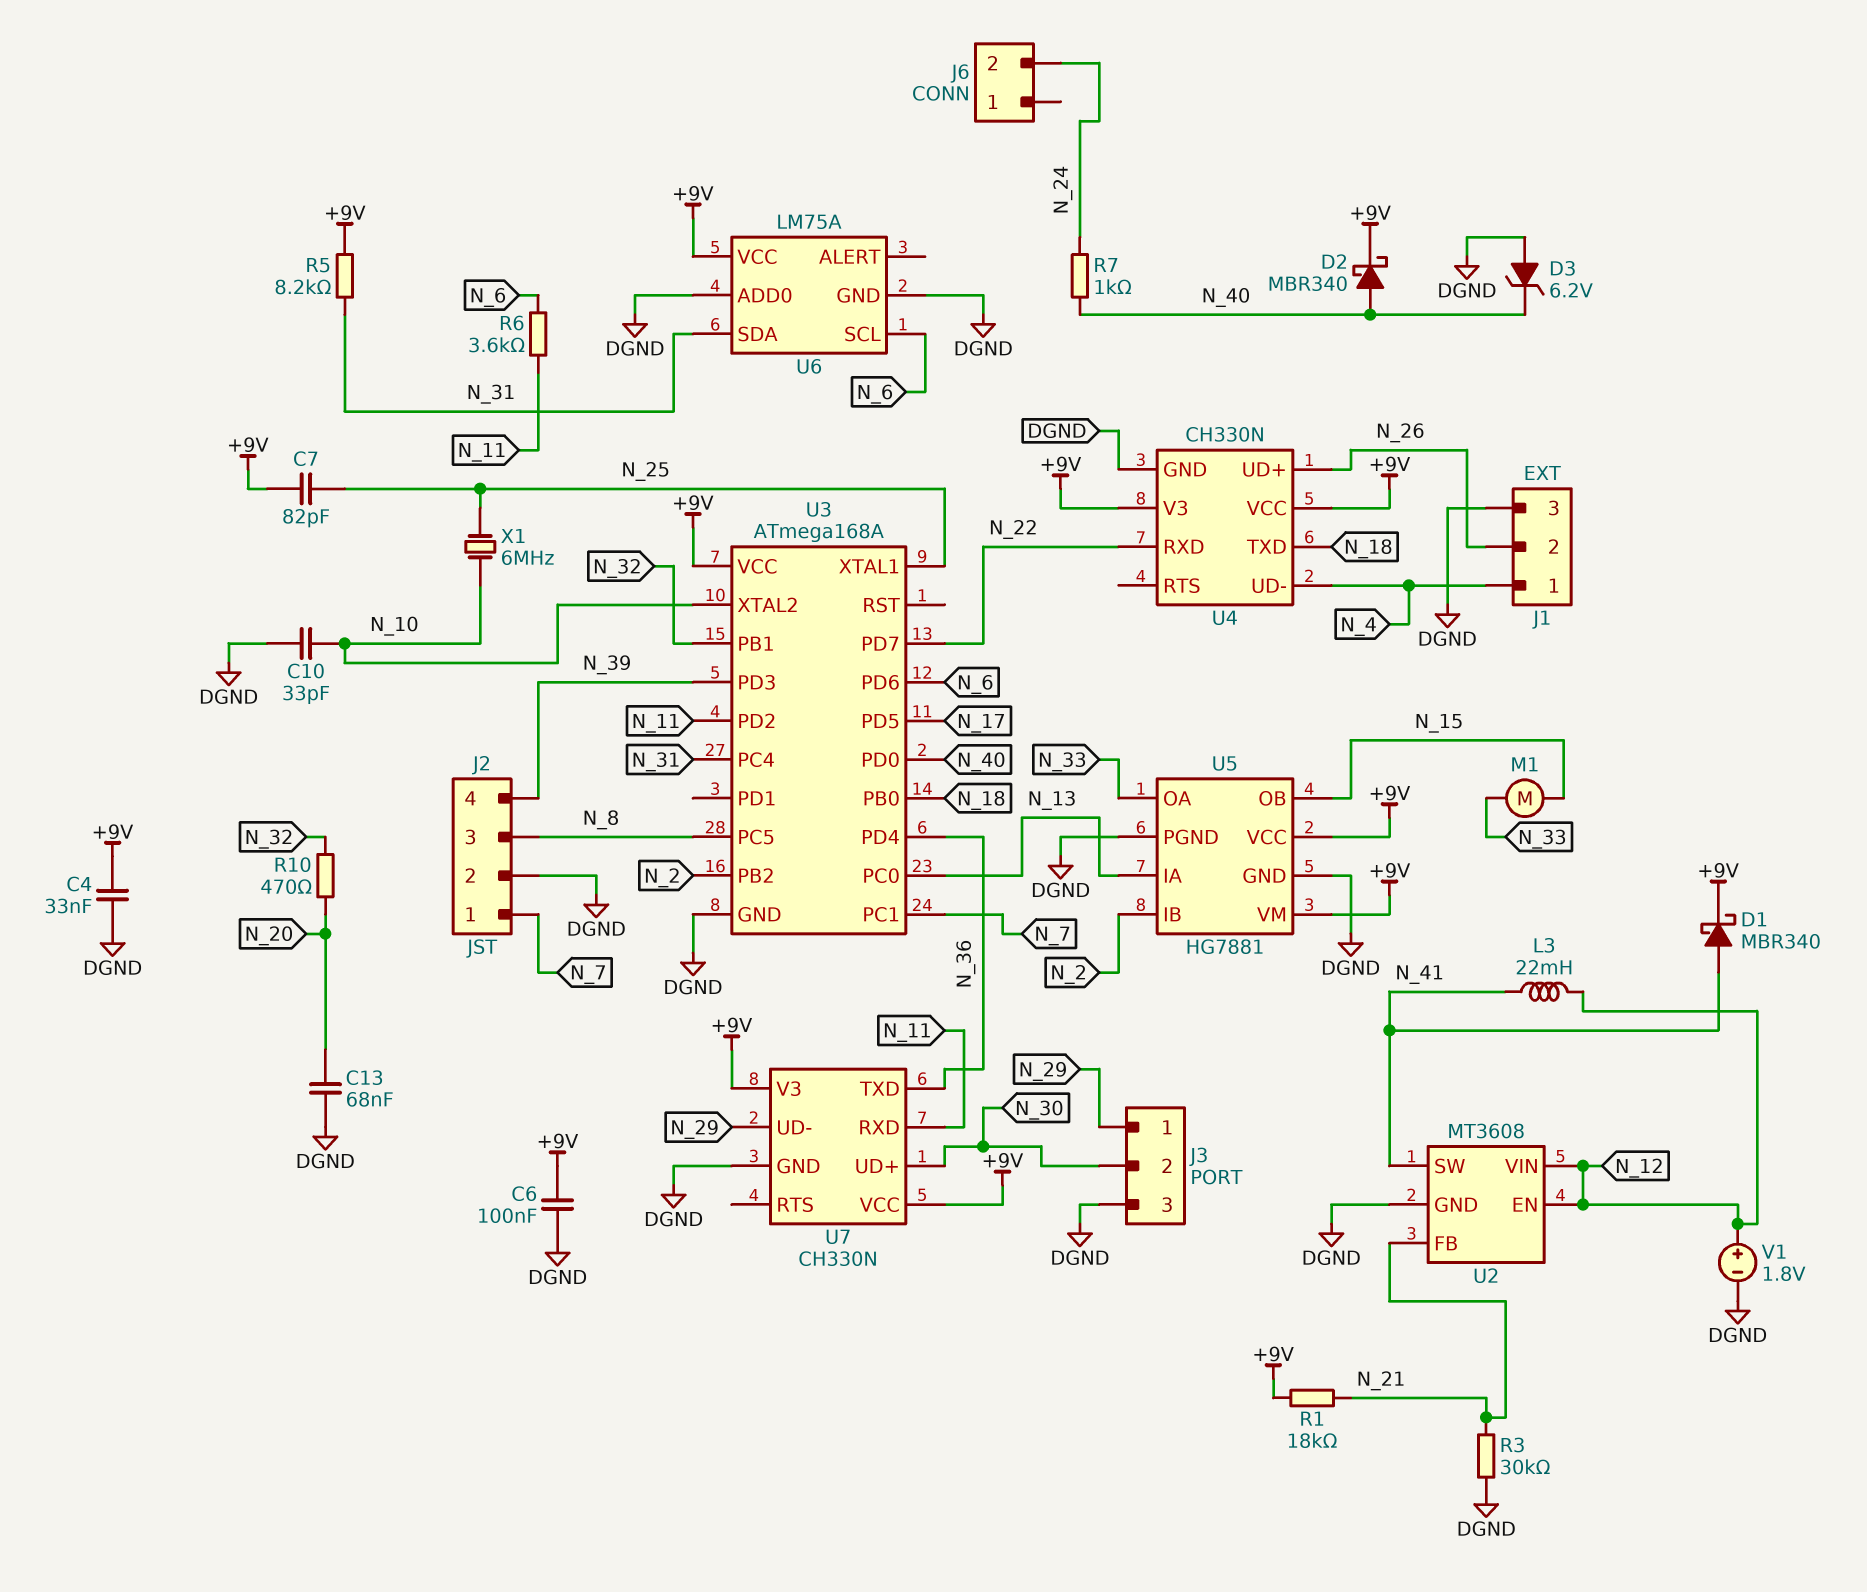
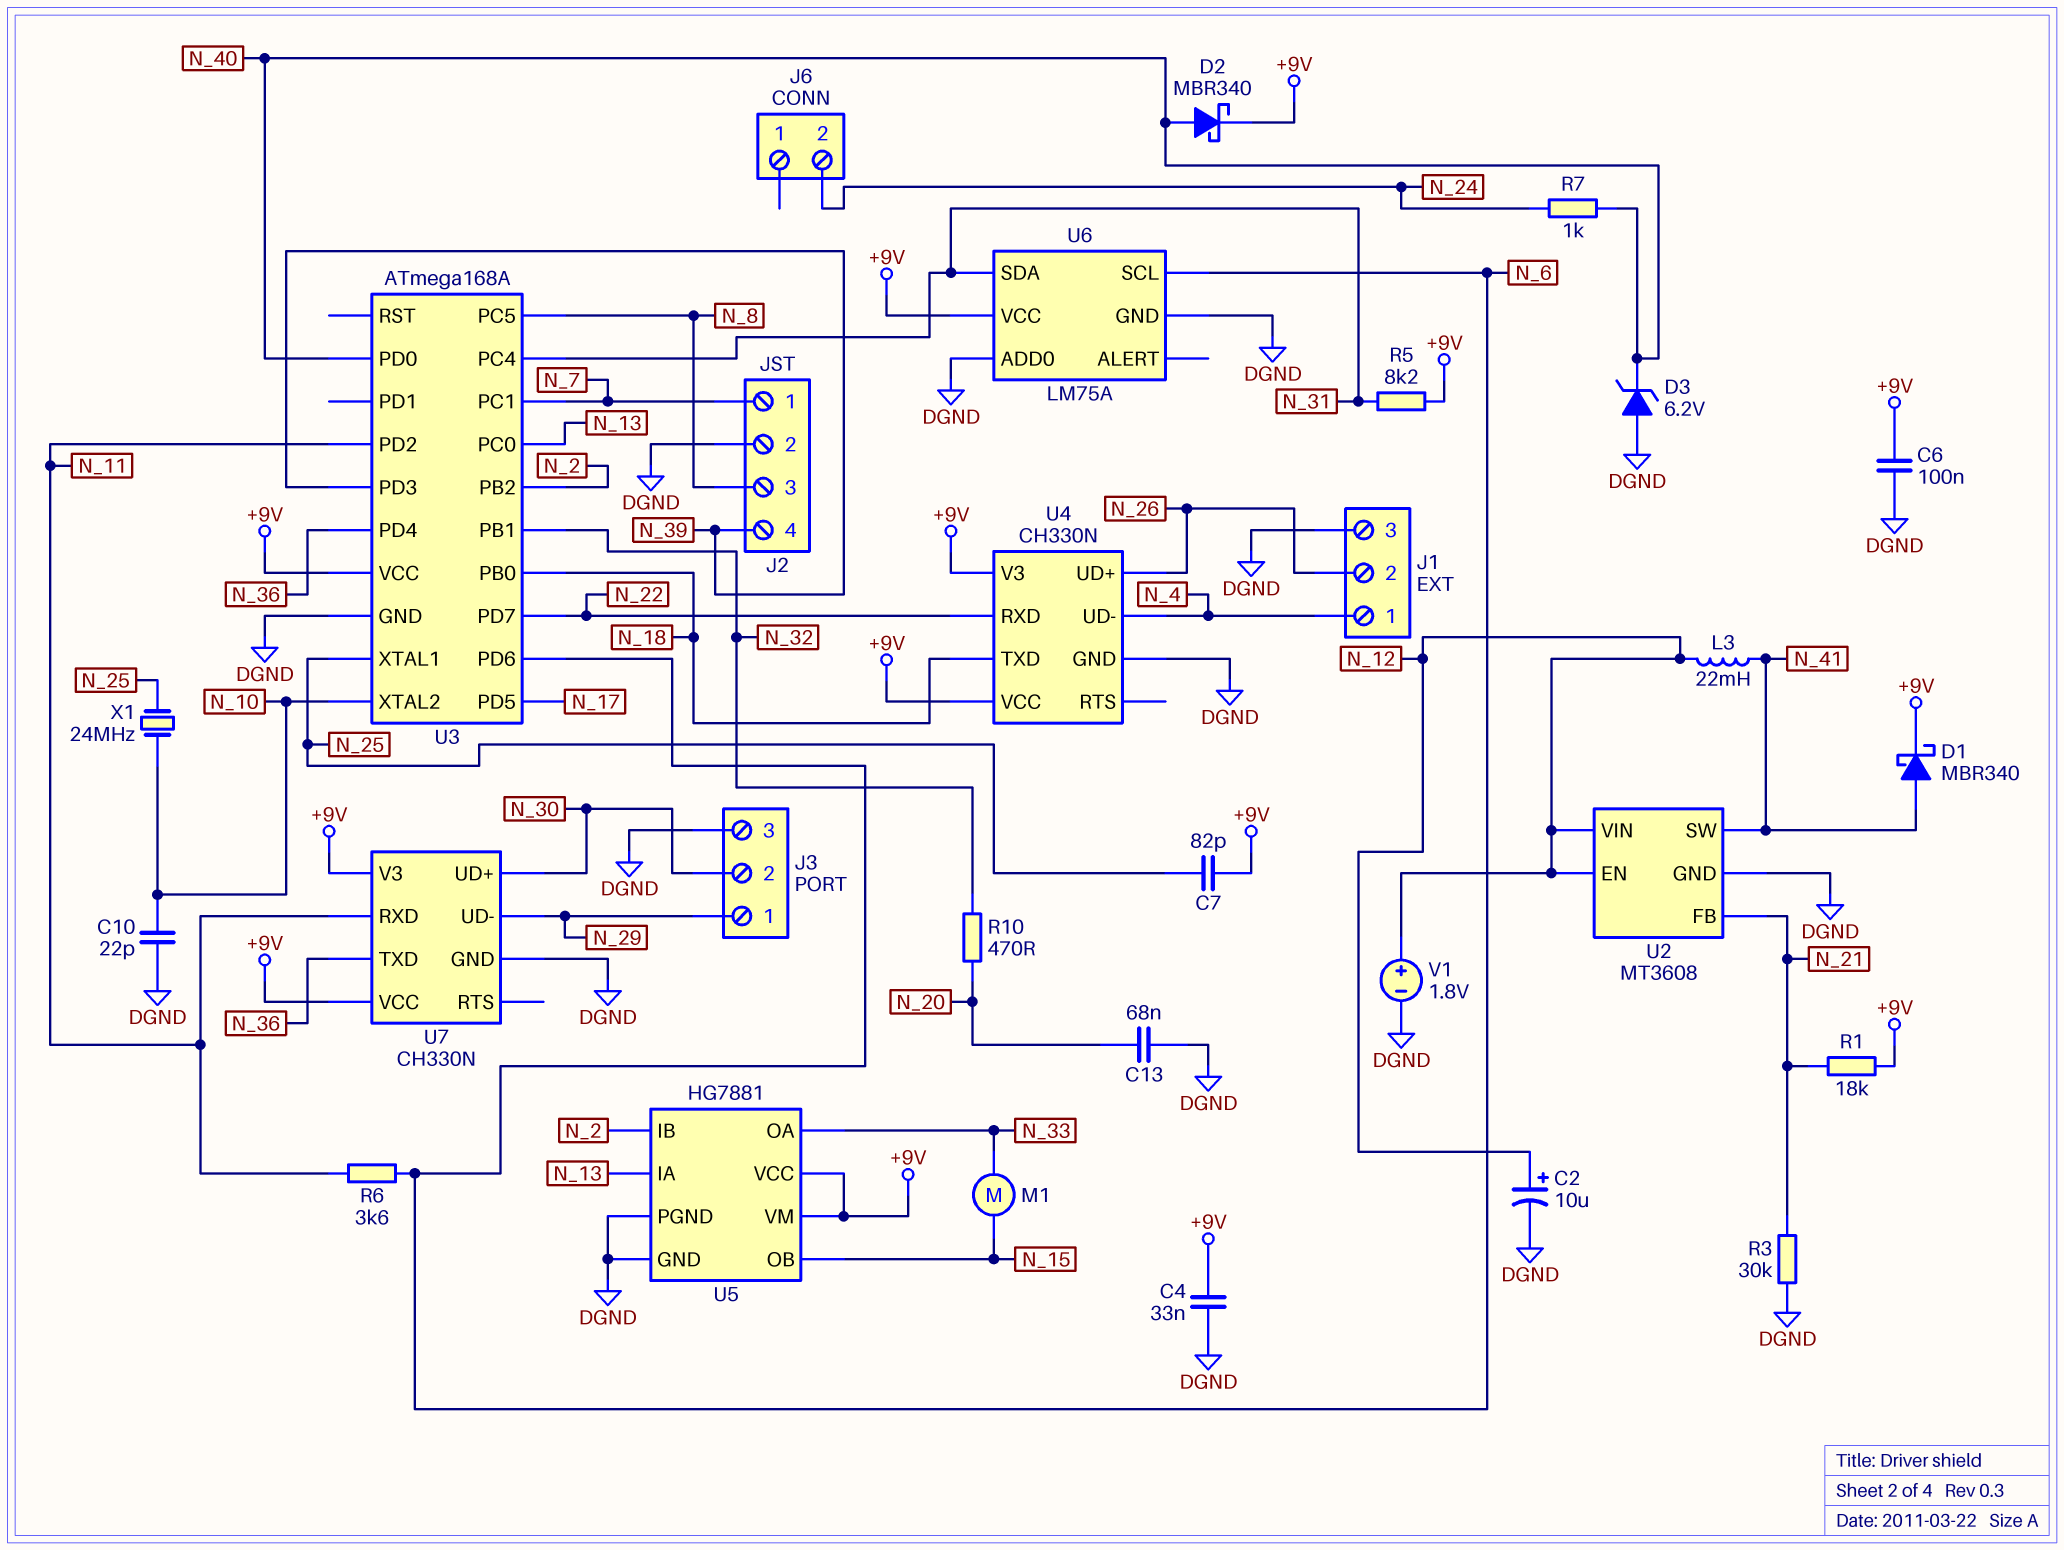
C2: none -> 10uF (plus N_12, minus DGND)
C10: 33pF (DGND, N_10) -> 22pF (DGND, N_10)
X1: 6MHz (N_10, N_25) -> 24MHz (N_10, N_25)

